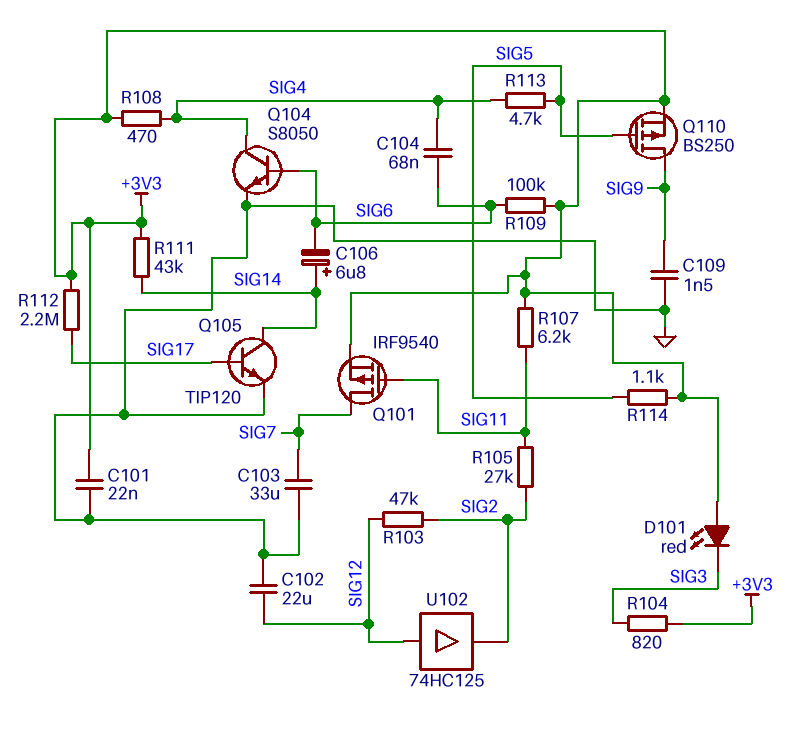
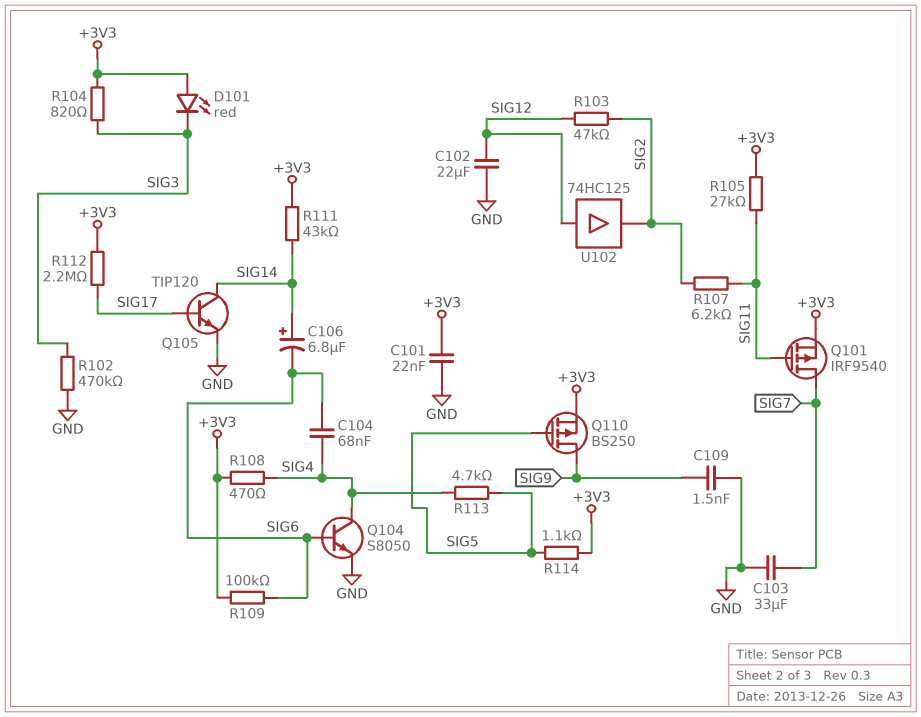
R102: none -> 470k (GND, SIG3)
R105: 27k (SIG2, SIG11) -> 27k (+3V3, SIG11)
R107: 6.2k (+3V3, SIG11) -> 6.2k (SIG2, SIG11)

